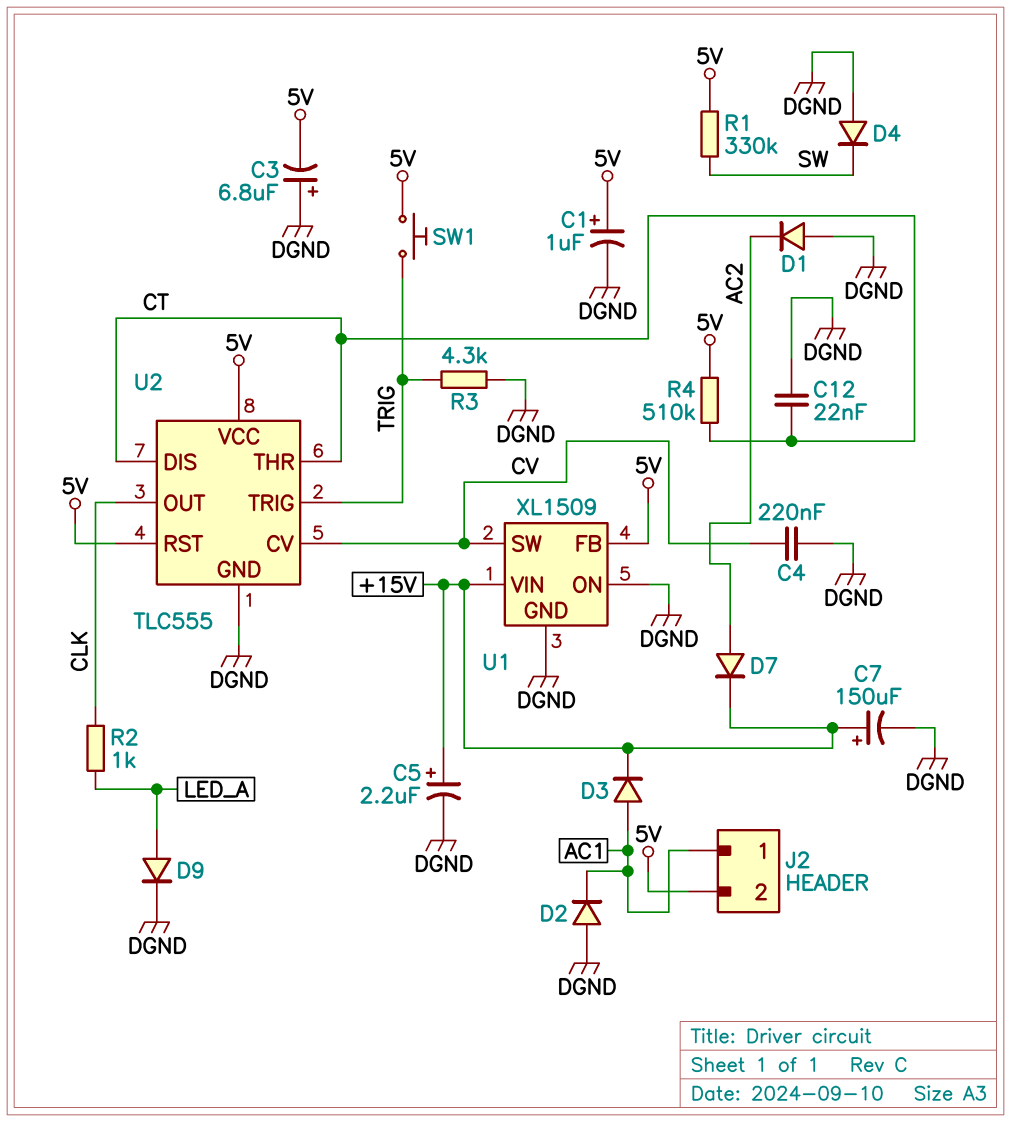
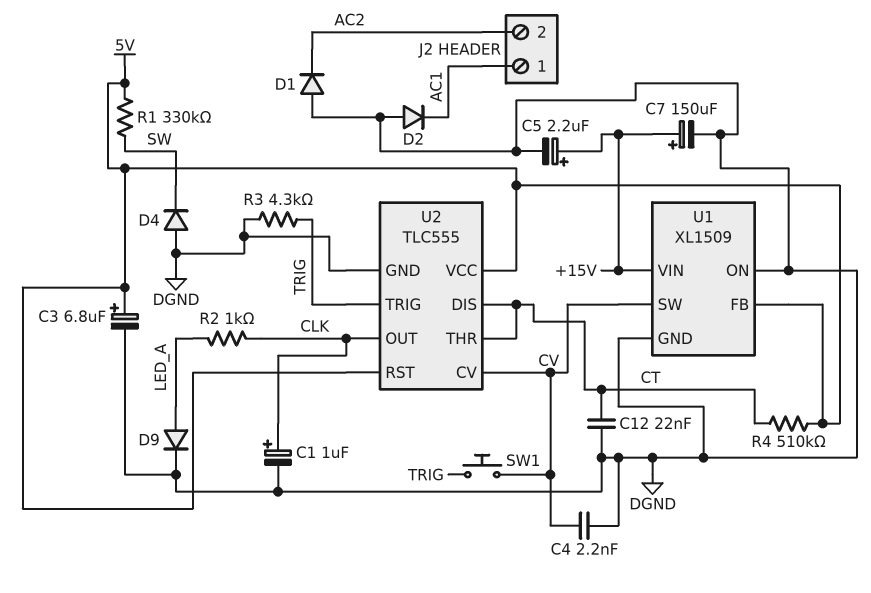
C1: 1uF (plus 5V, minus DGND) -> 1uF (plus CLK, minus DGND)
C3: 6.8uF (plus DGND, minus 5V) -> 6.8uF (plus 5V, minus DGND)
C4: 220nF (CV, DGND) -> 2.2nF (CV, DGND)
D3: diode (A AC1, K +15V) -> none
D7: diode (A AC2, K +15V) -> none
J2 pin 2: 5V -> AC2
SW1: button (5V, TRIG) -> button (CV, TRIG)

